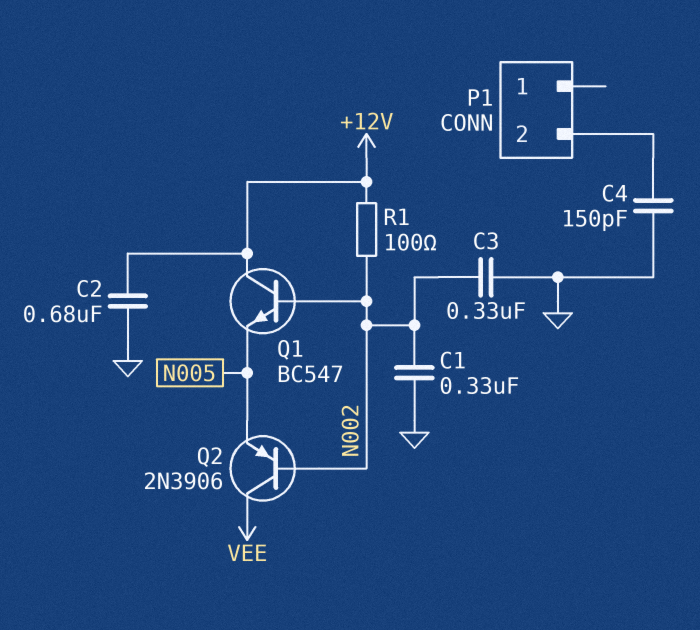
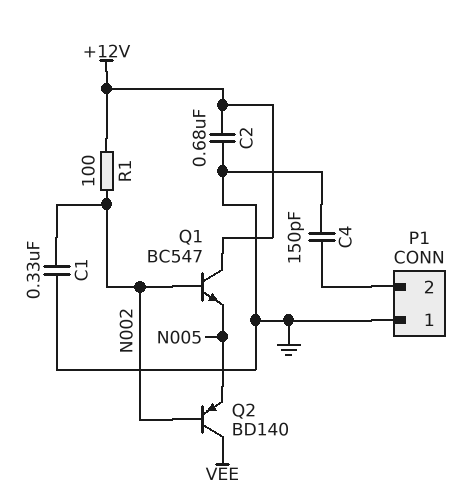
C3: 330nF (GND, N002) -> none
P1 pin 1: none -> GND
Q2: PNP 2N3906 (B N002, C VEE, E N005) -> PNP BD140 (B N002, C VEE, E N005)

